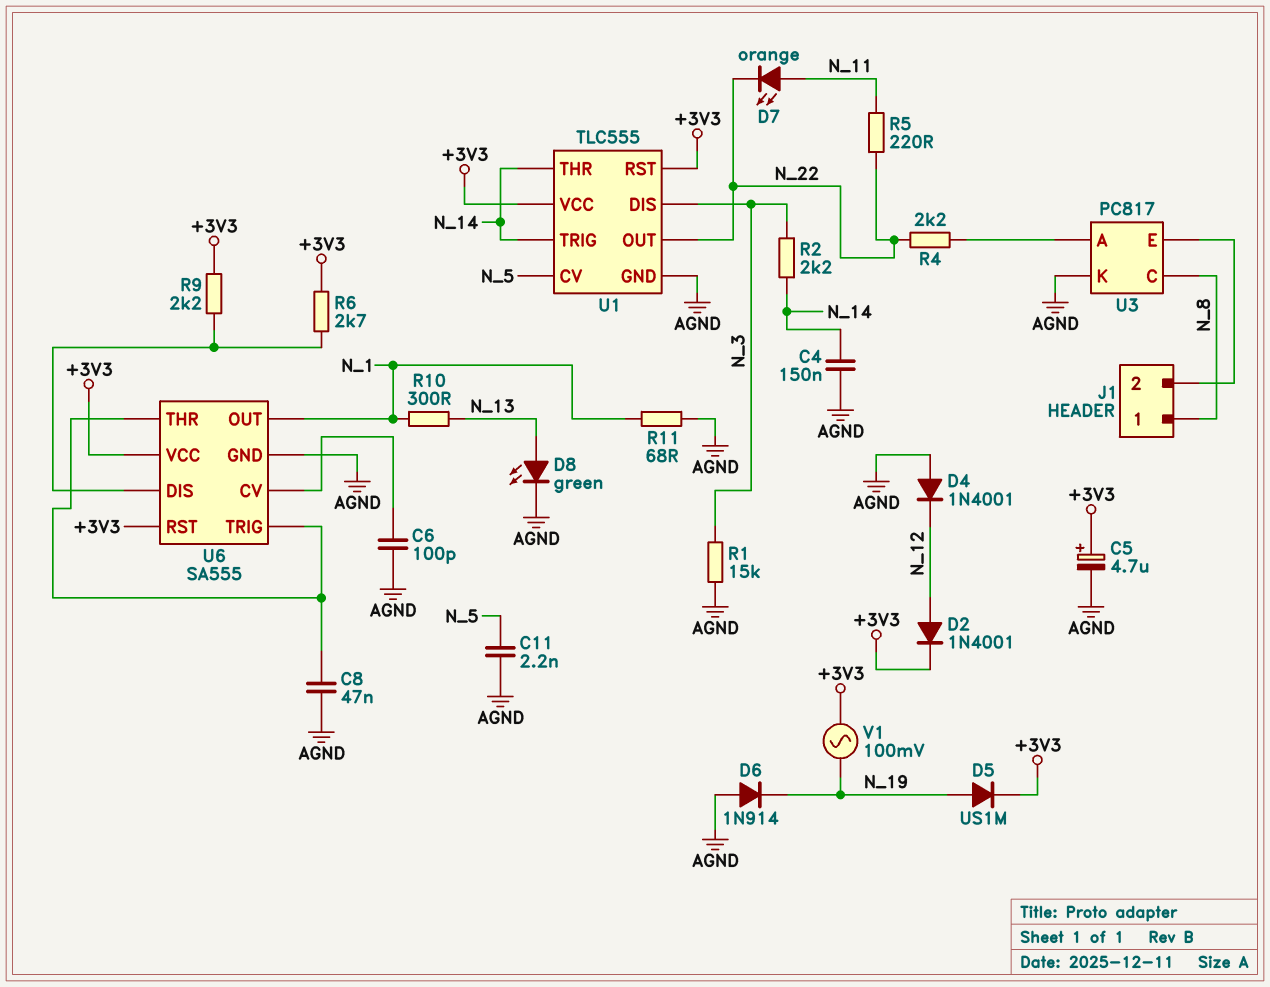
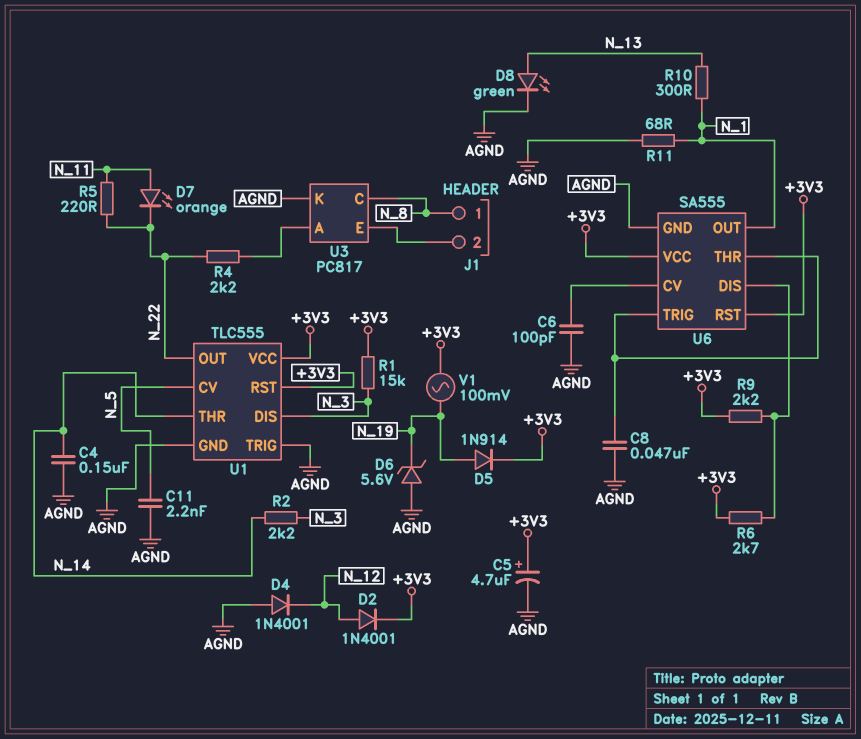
D5: diode US1M (A N_19, K +3V3) -> diode 1N914 (A N_19, K +3V3)
D6: diode 1N914 (A AGND, K N_19) -> zener 5.6V (A AGND, K N_19)
R1: 15k (AGND, N_3) -> 15k (+3V3, N_3)
U1 pin TRIG: N_14 -> AGND

